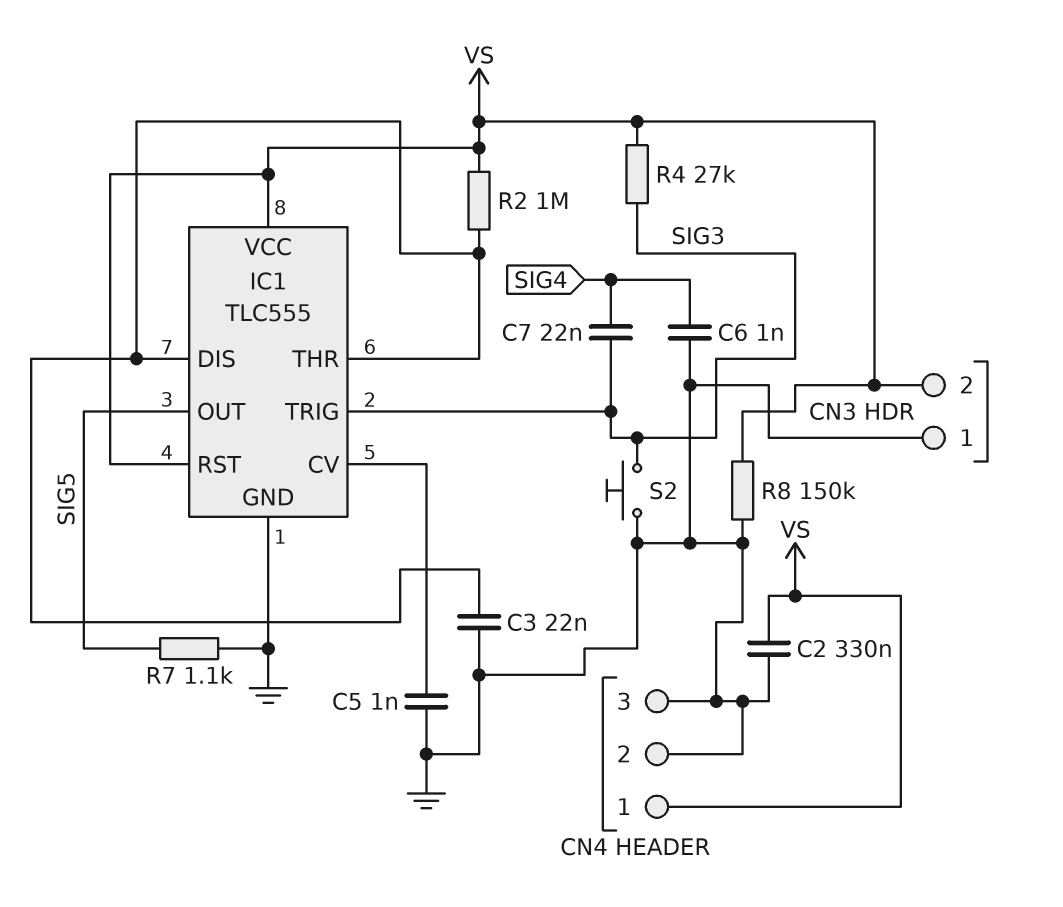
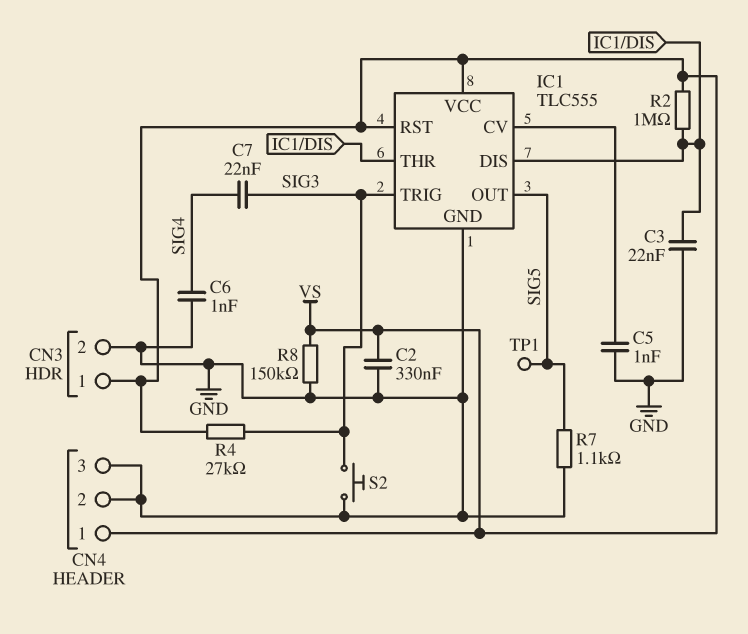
CN3 pin 1: GND -> VS
CN3 pin 2: VS -> GND
TP1: none -> test point (SIG5)

